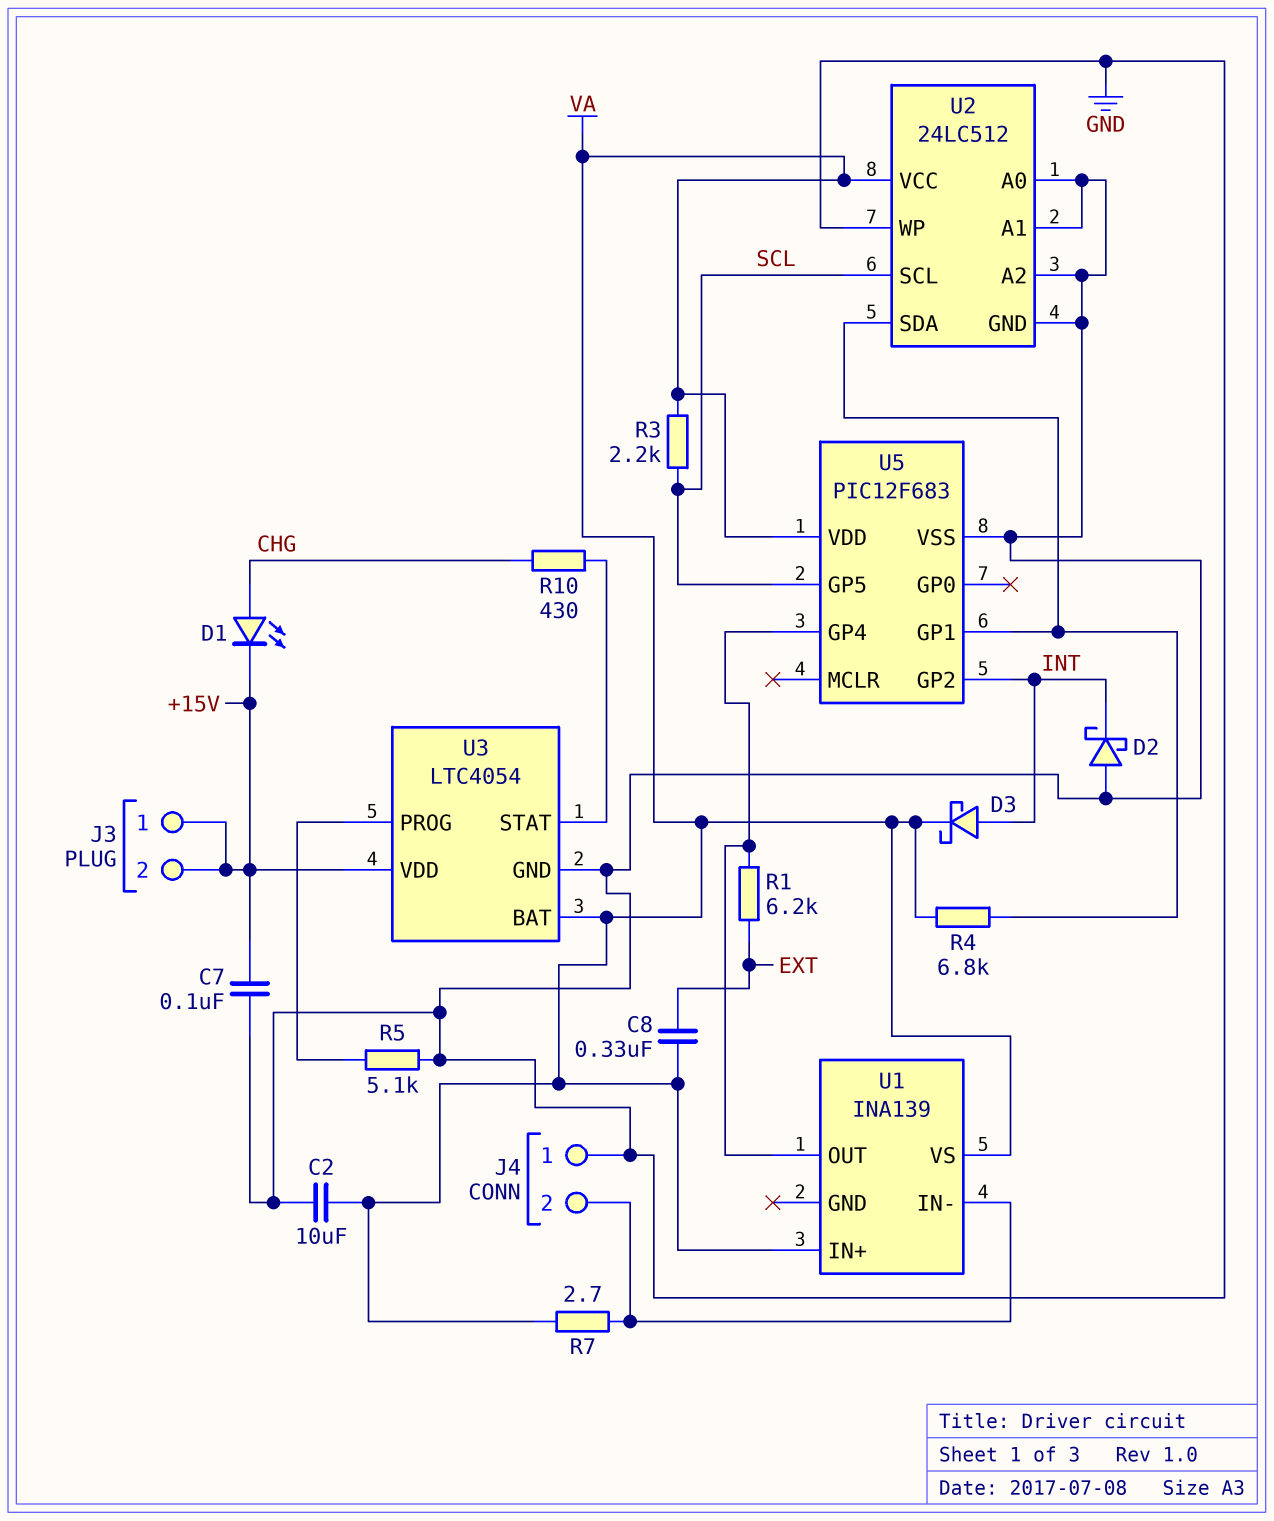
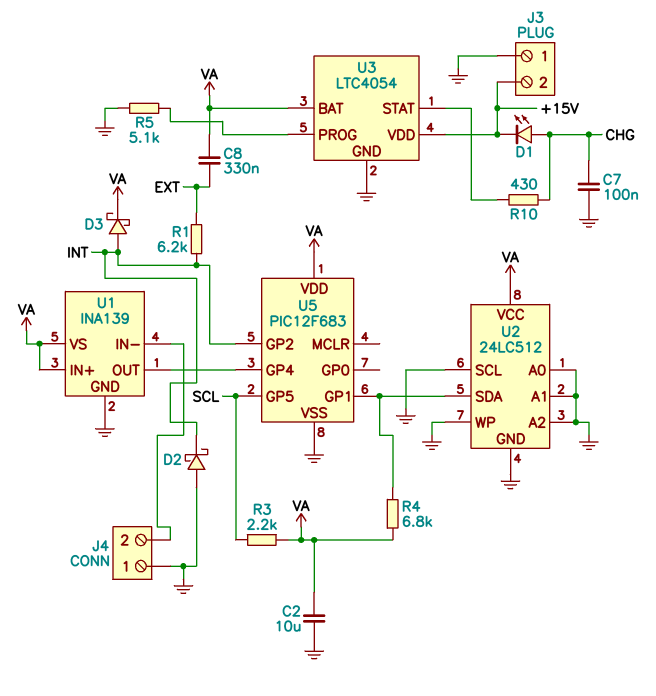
C7: 100nF (+15V, GND) -> 100nF (CHG, GND)
J3 pin 1: +15V -> GND
R1: 6.2k (EXT, U1/OUT) -> 6.2k (EXT, INT)
R7: 2.7 (J4/2, VA) -> none
U1 pin GND: none -> GND
U2 pin SCL: SCL -> GND

